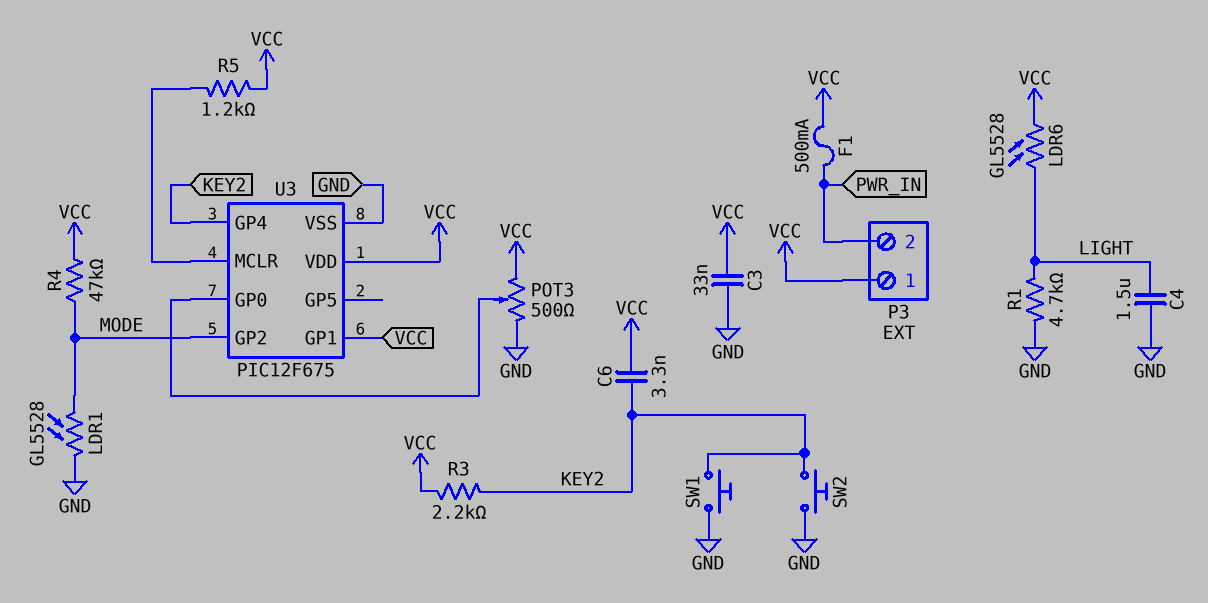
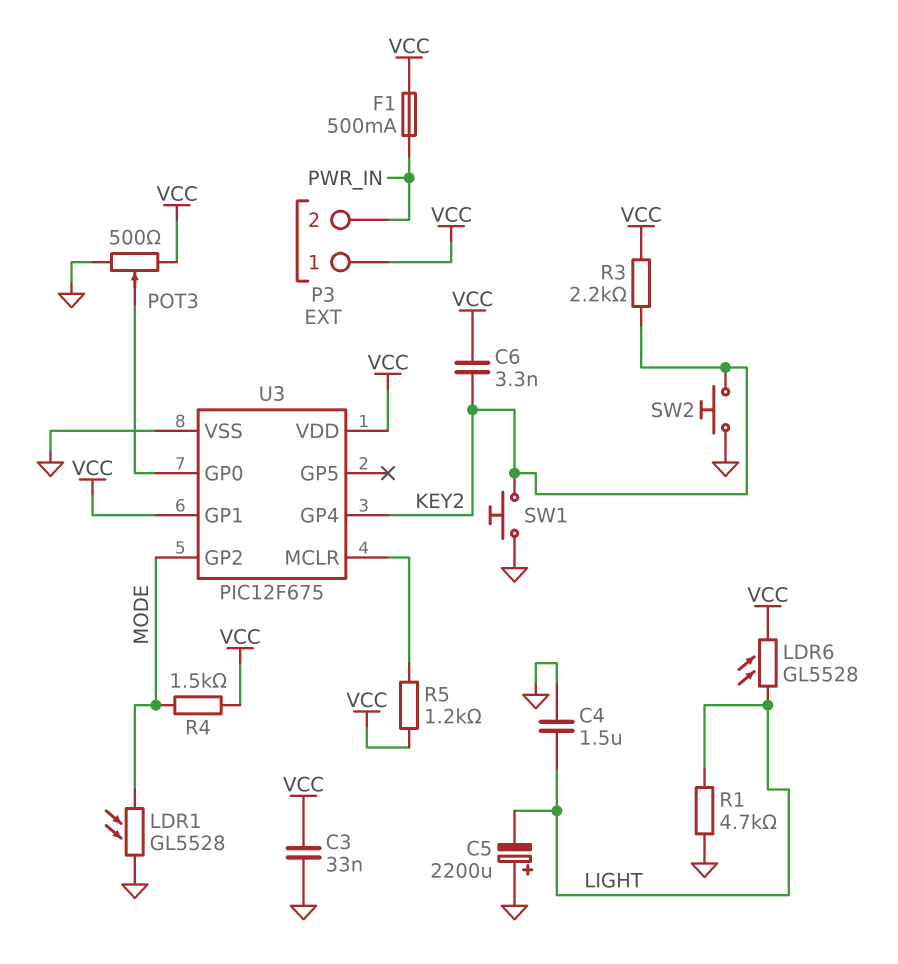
C5: none -> 2200uF (plus GND, minus LIGHT)
R4: 47k (MODE, VCC) -> 1.5k (MODE, VCC)

